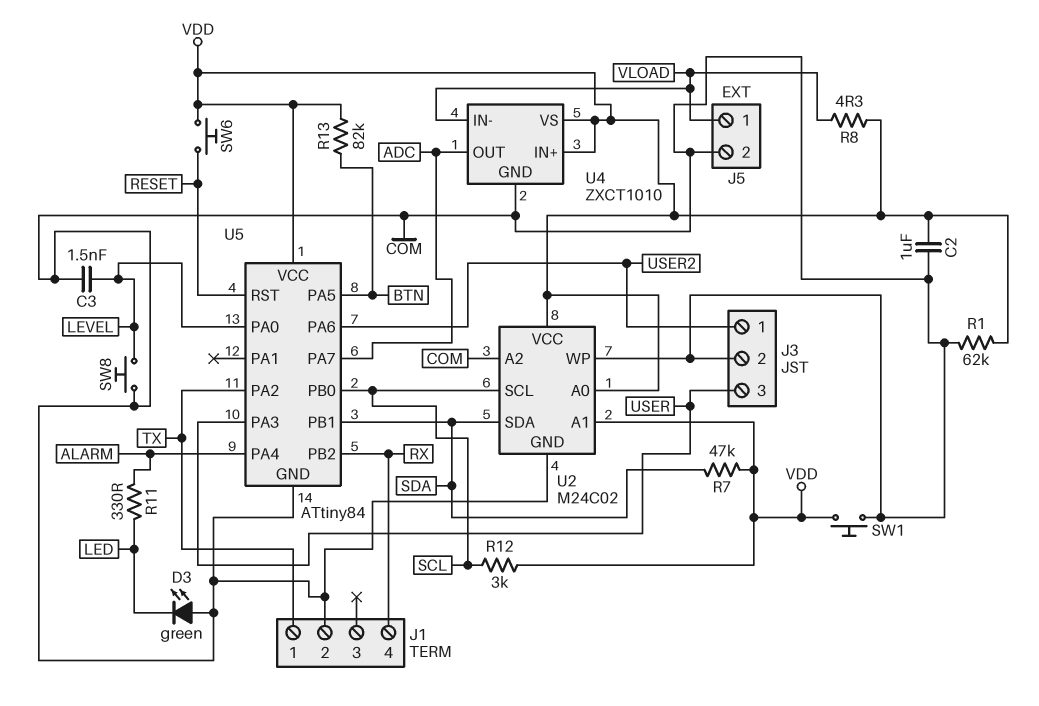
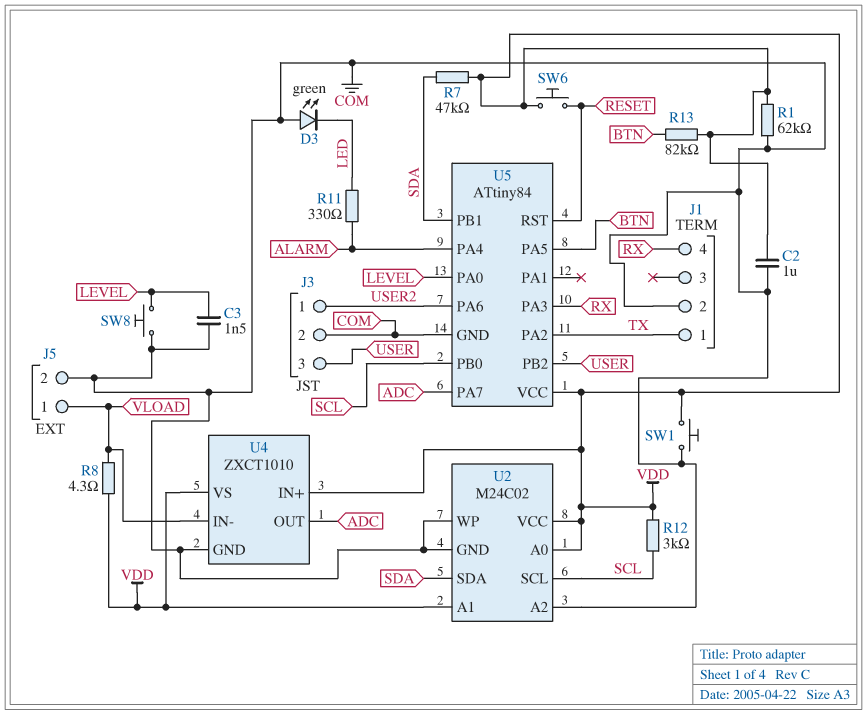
U5 pin PA3: USER -> RX
U5 pin PB2: RX -> USER

